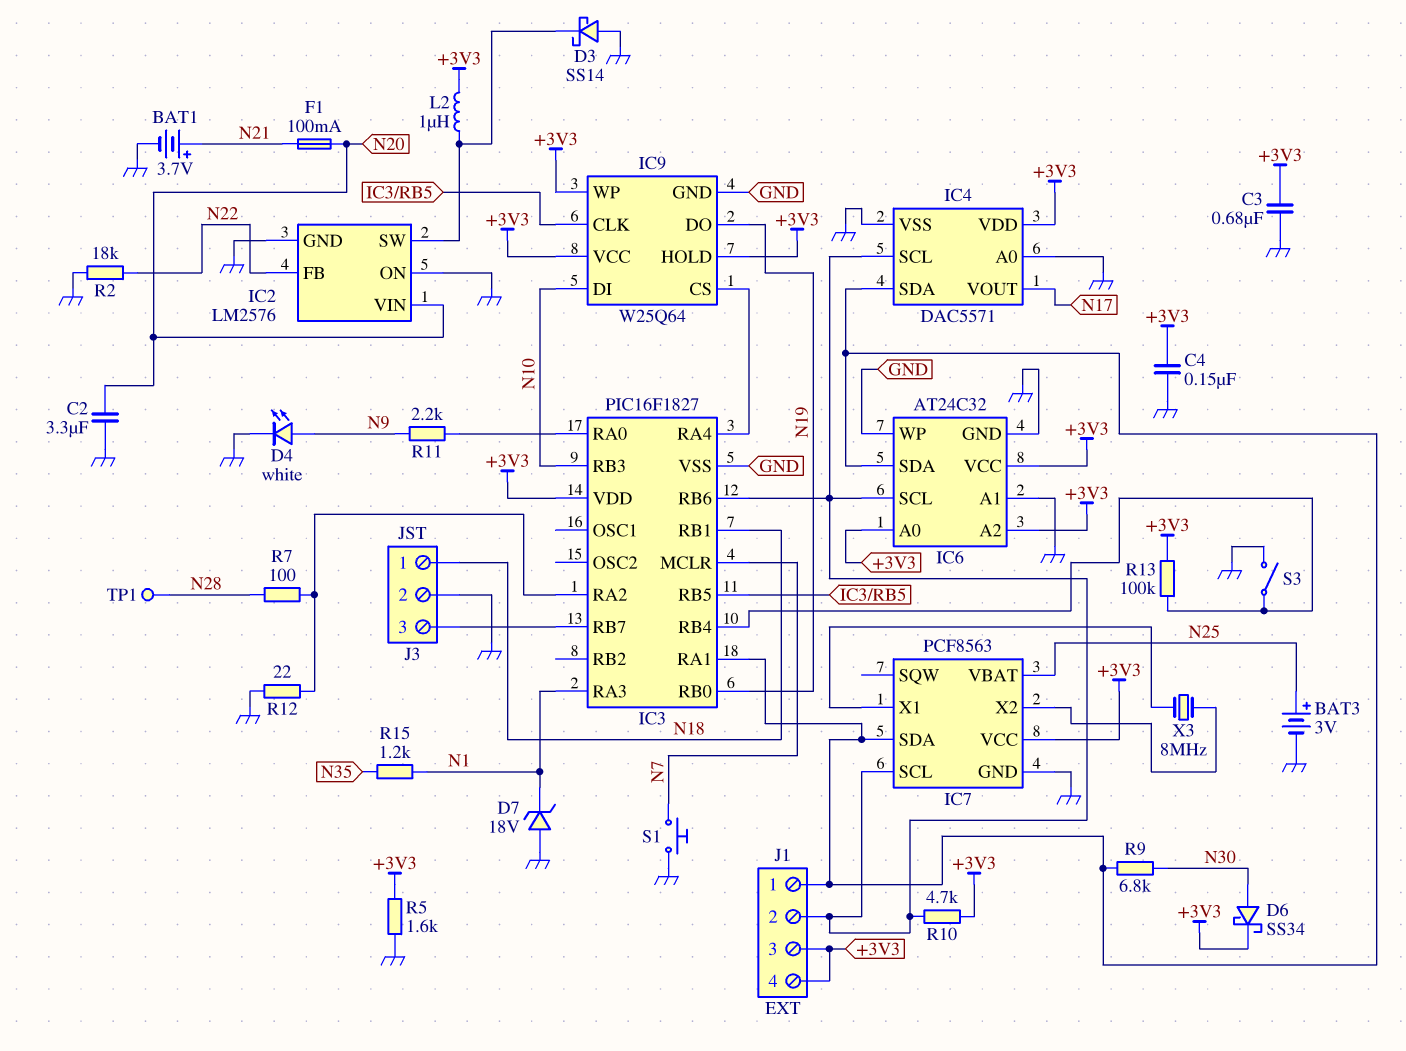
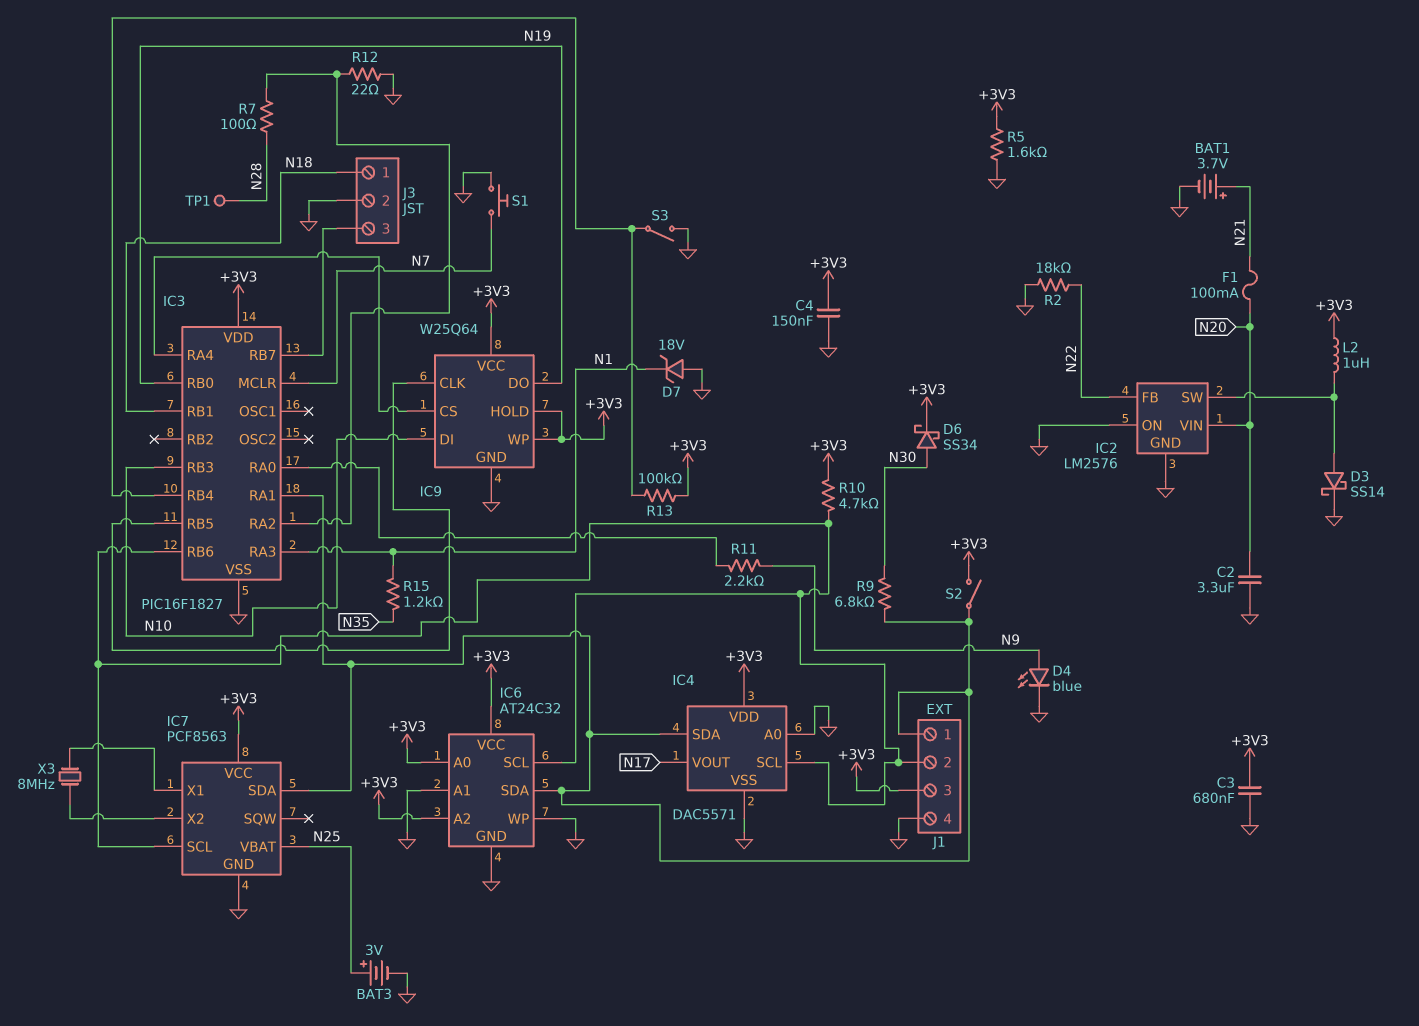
D3: schottky SS14 (A GND, K IC2/SW) -> schottky SS14 (A IC2/SW, K GND)
D4: LED white (A N9, K GND) -> LED blue (A N9, K GND)
J1 pin 4: +3V3 -> GND
S2: none -> switch (+3V3, IC3/RA1)

